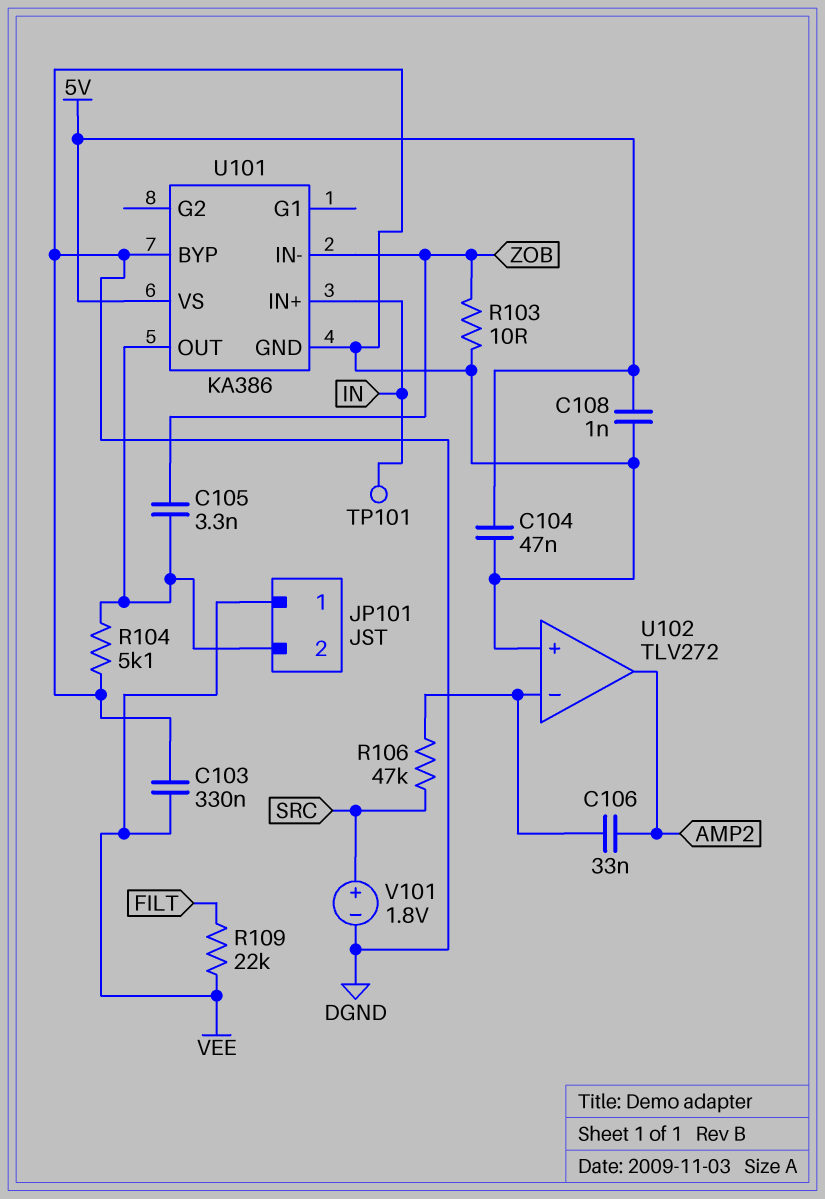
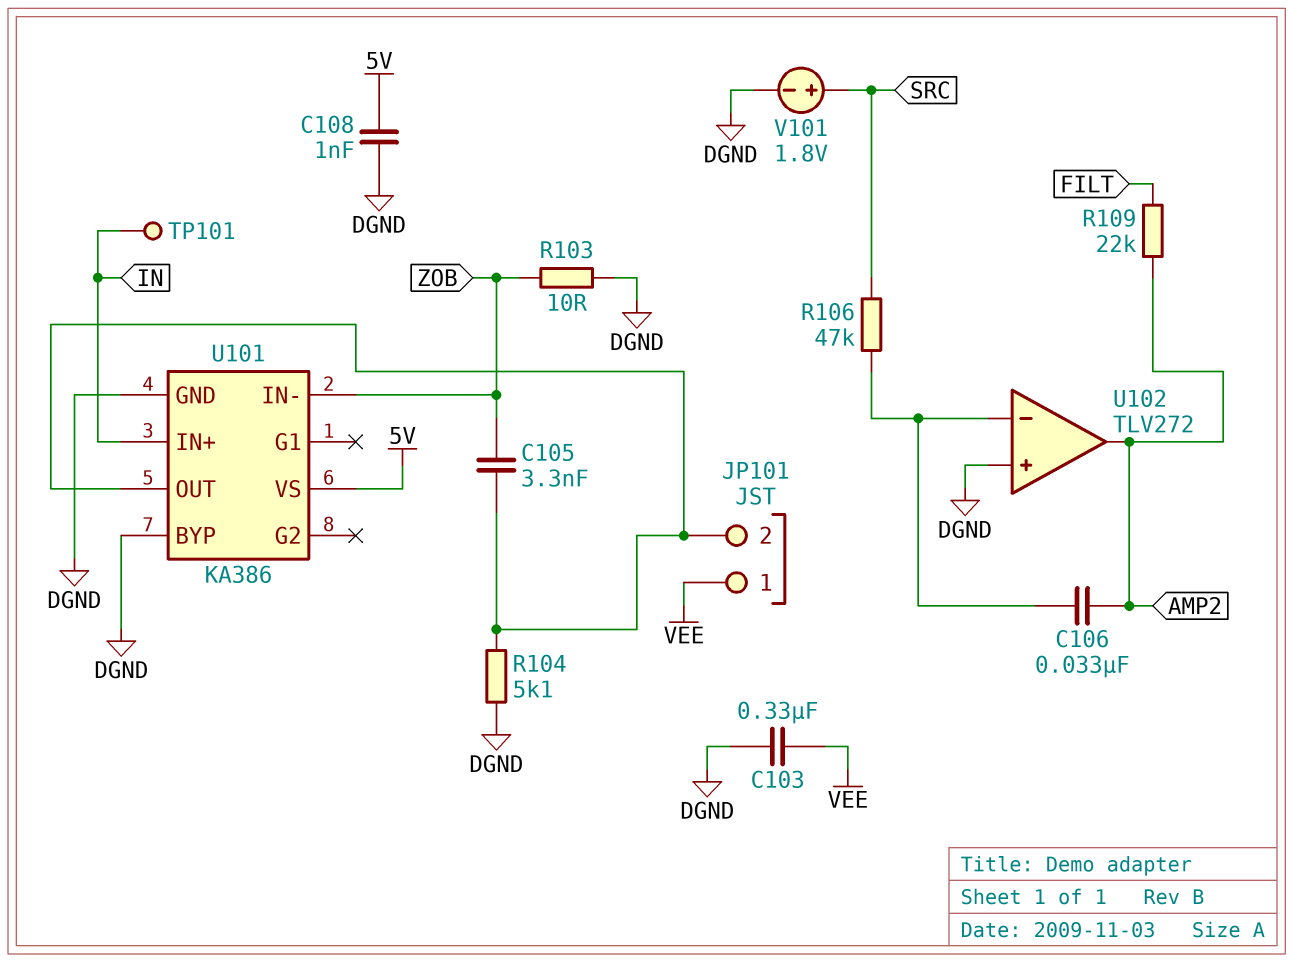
C104: 47nF (5V, DGND) -> none
R109: 22k (FILT, VEE) -> 22k (AMP2, FILT)

